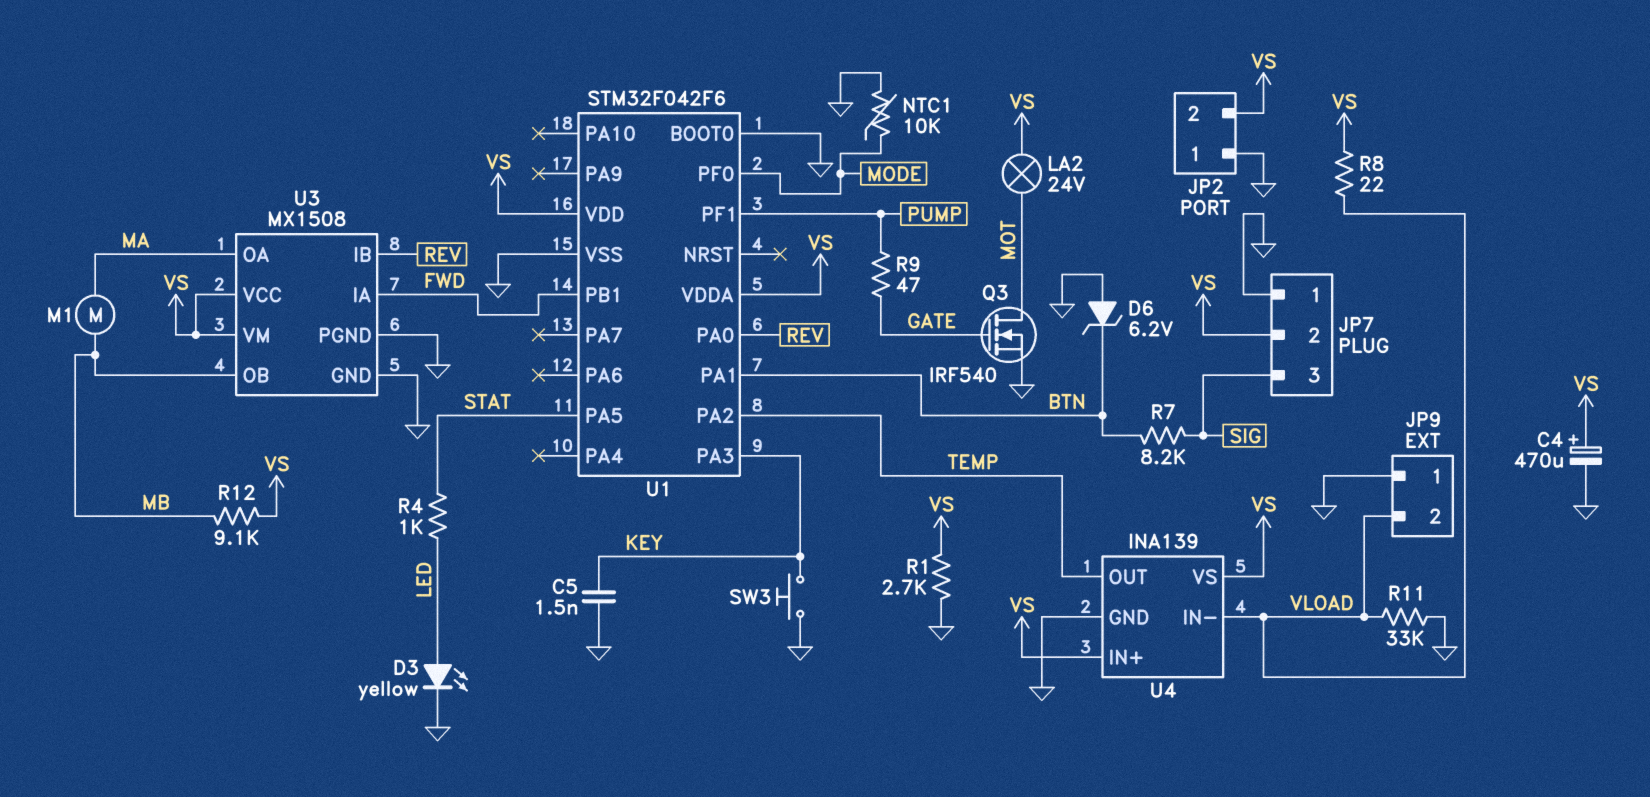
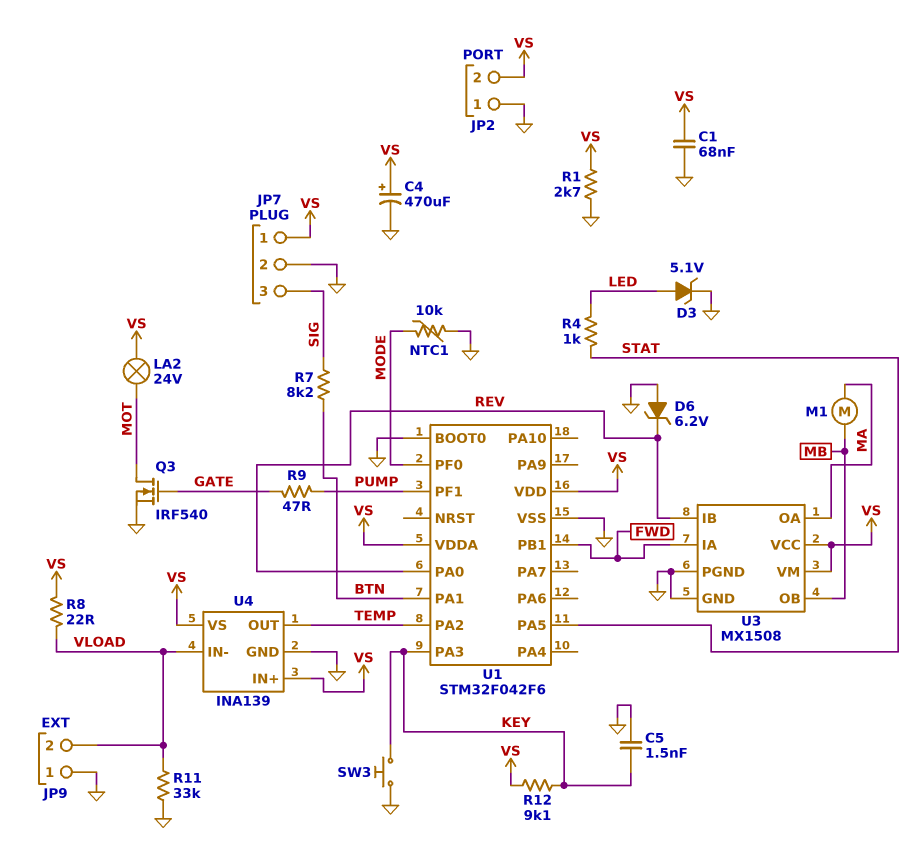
C1: none -> 68nF (GND, VS)
D3: LED yellow (A LED, K GND) -> zener 5.1V (A LED, K GND)
D6: zener 6.2V (A GND, K BTN) -> zener 6.2V (A GND, K REV)
JP7 pin 1: GND -> VS
JP7 pin 2: VS -> GND
R12: 9.1k (MB, VS) -> 9.1k (KEY, VS)

